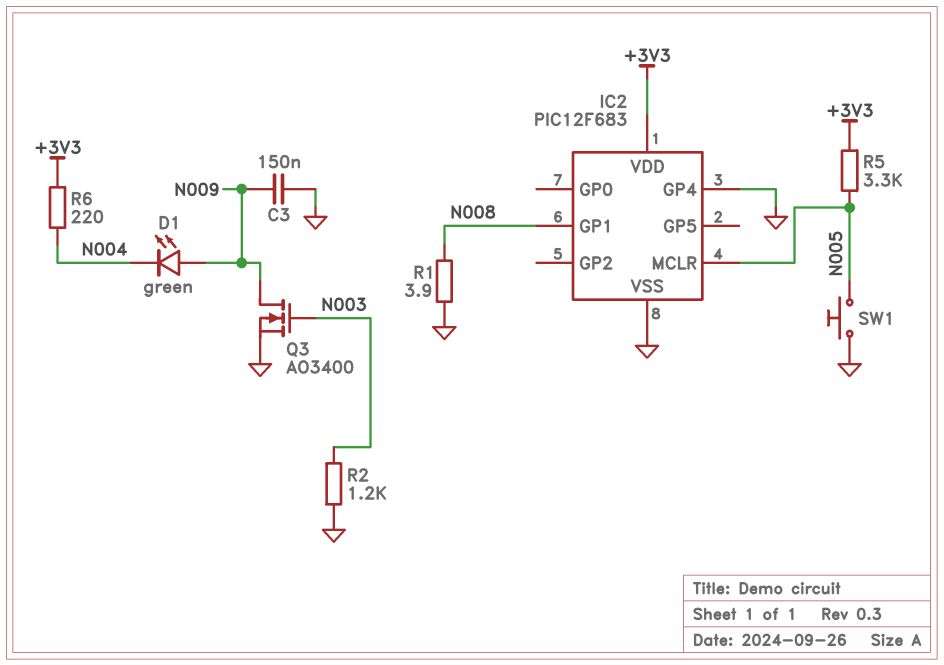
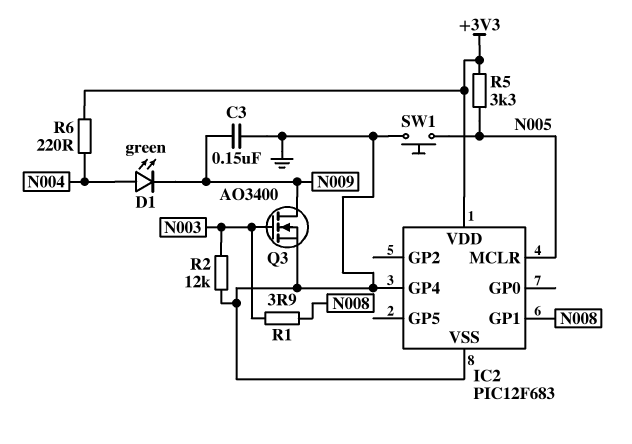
D1: LED green (A N009, K N004) -> LED green (A N004, K N009)
R1: 3.9 (GND, N008) -> 3.9 (N003, N008)
R2: 1.2k (GND, N003) -> 12k (GND, N003)

